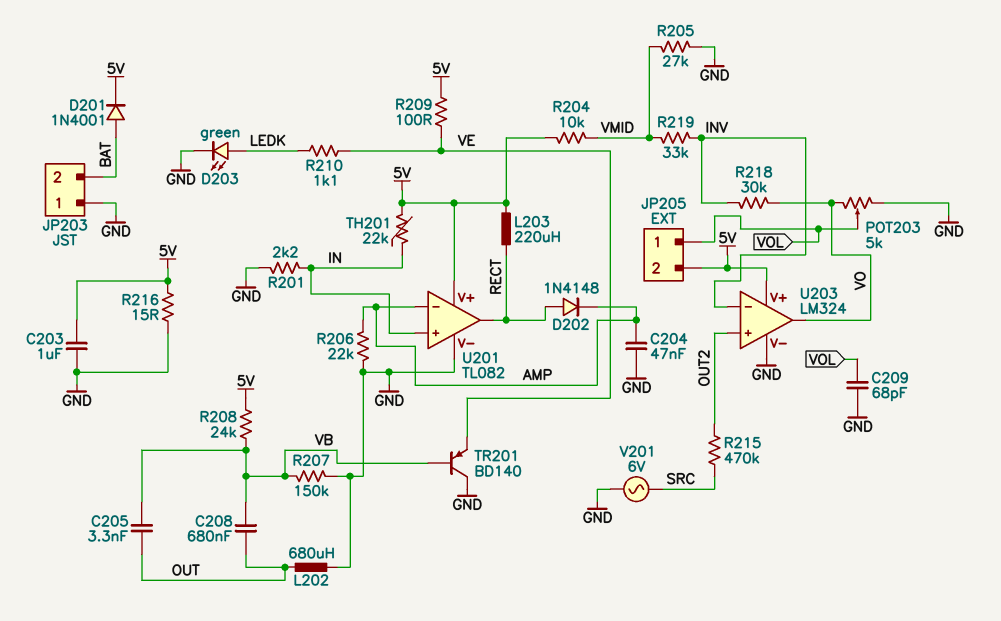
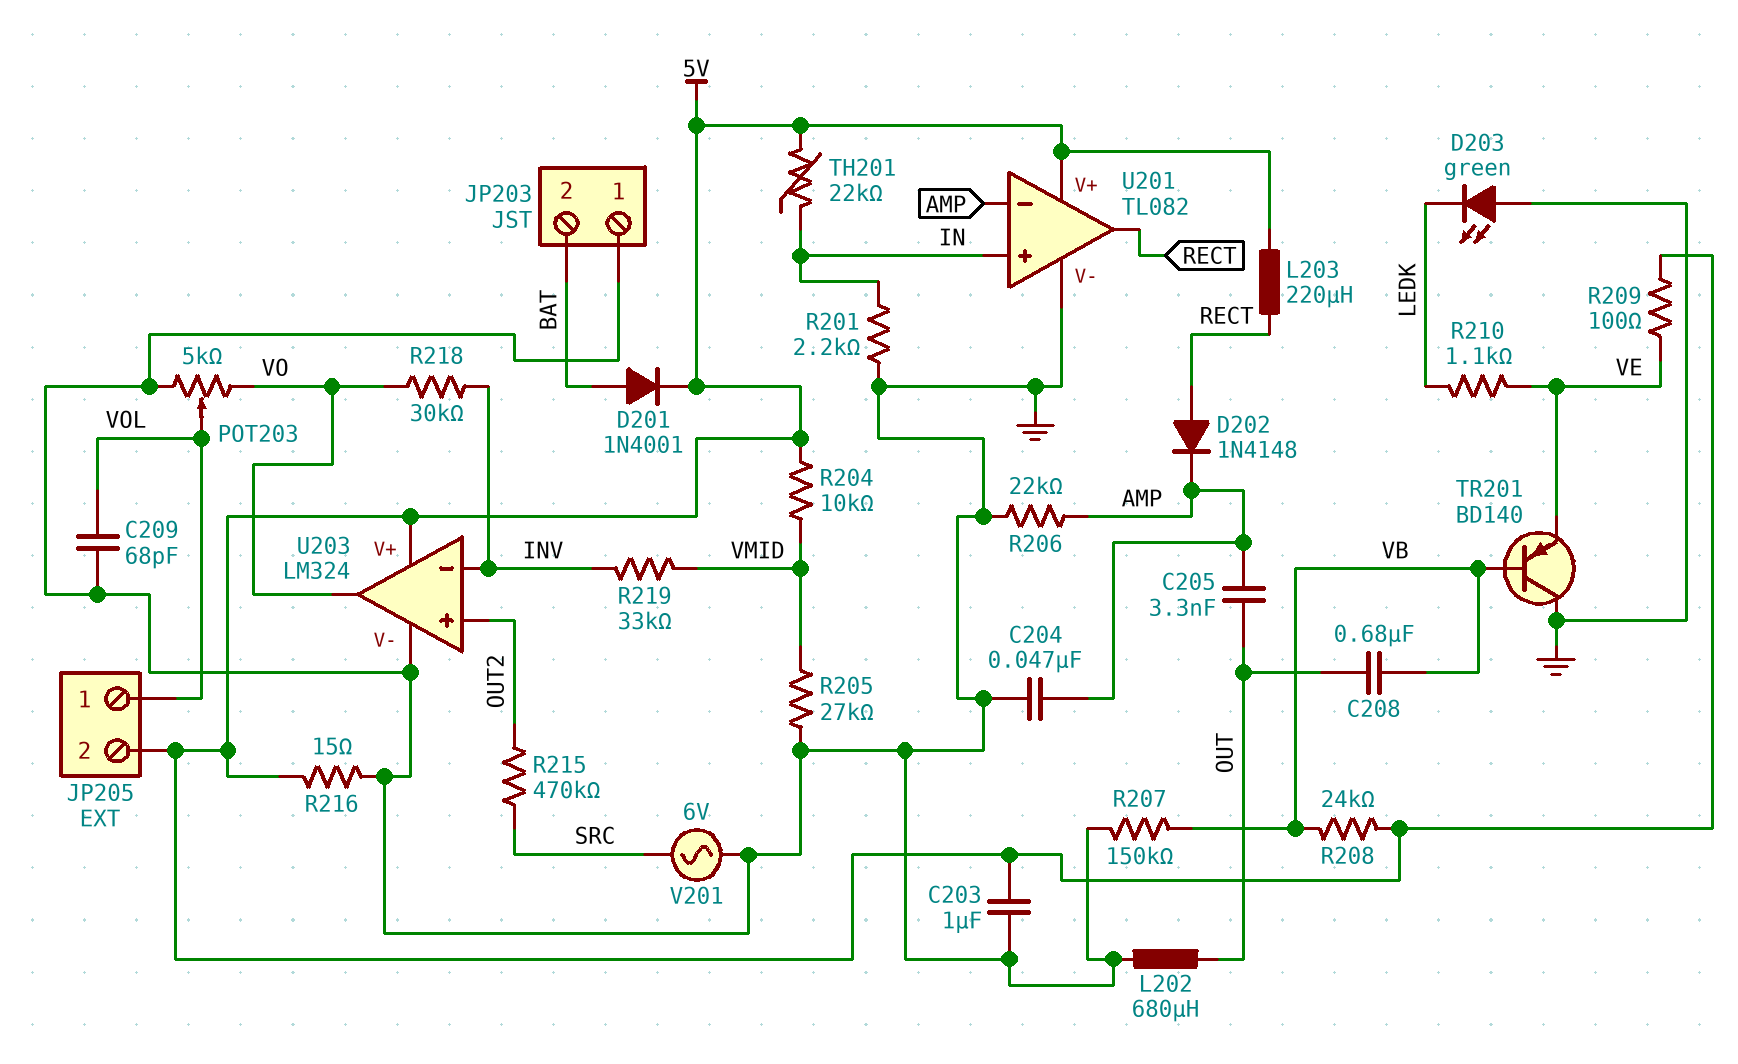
C205: 3.3nF (OUT, VB) -> 3.3nF (AMP, OUT)
D203: LED green (A LEDK, K GND) -> LED green (A GND, K LEDK)

